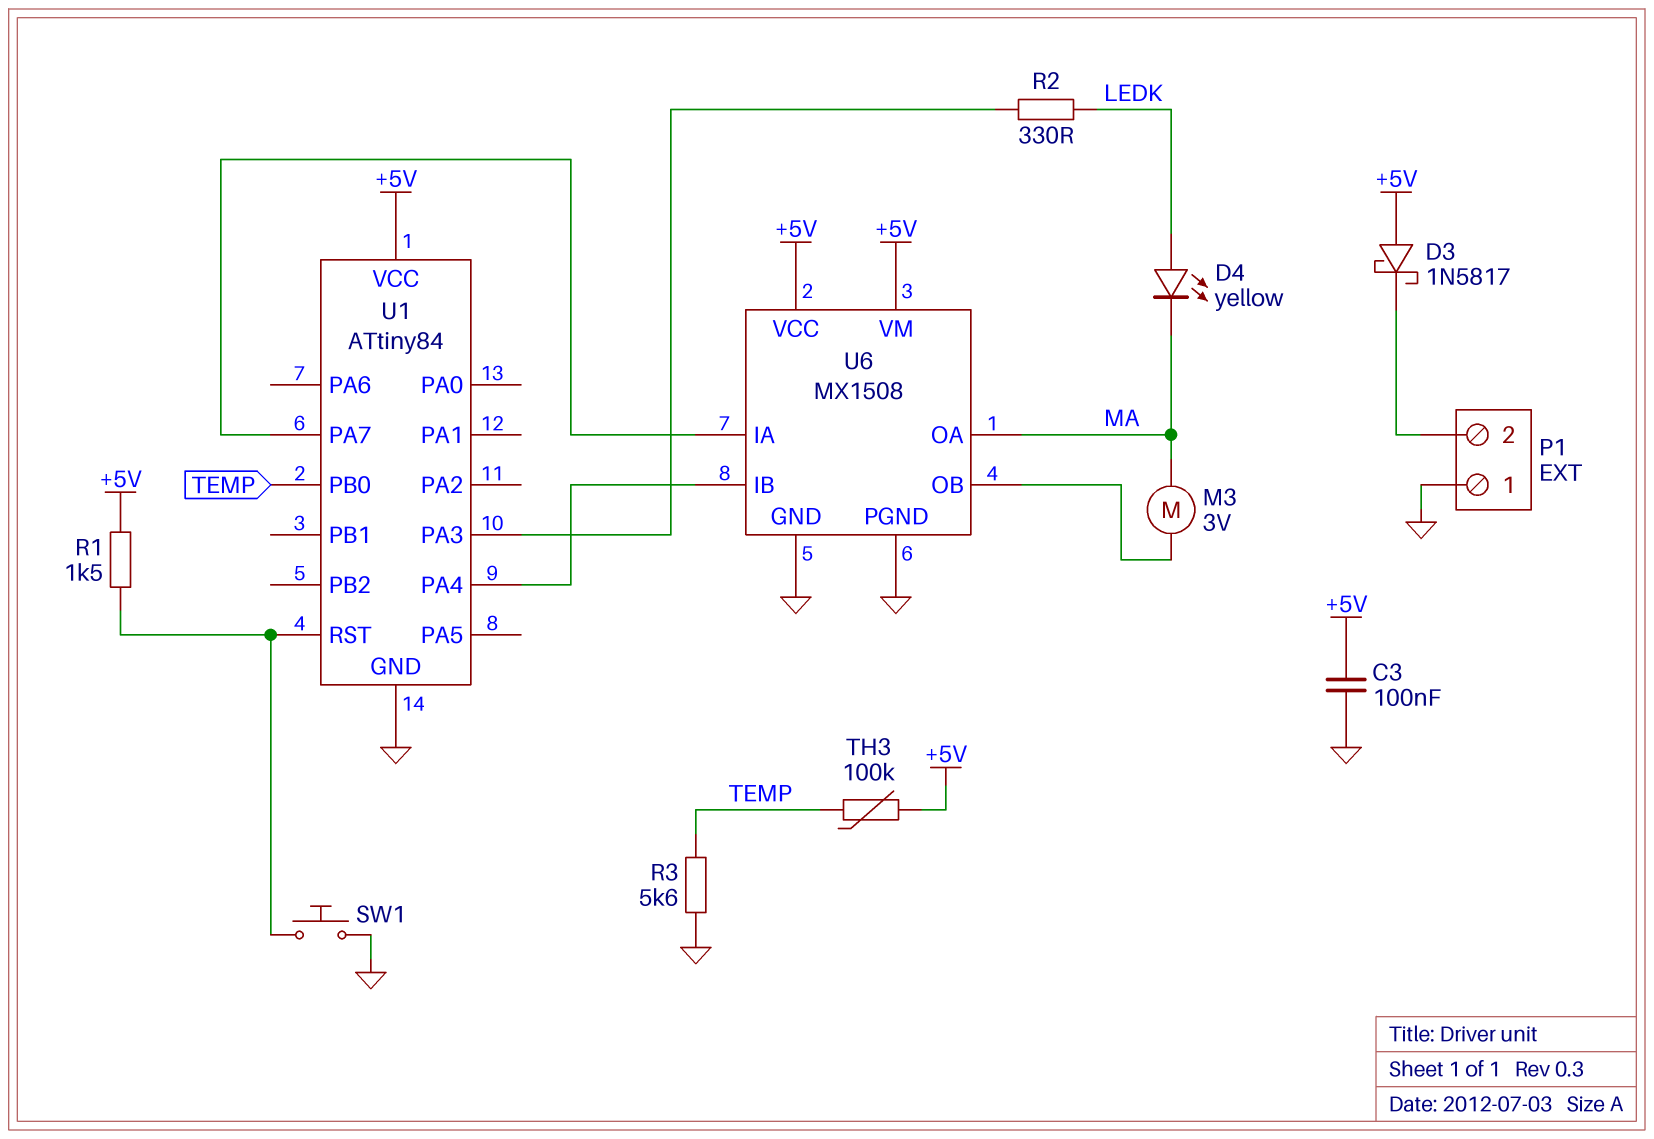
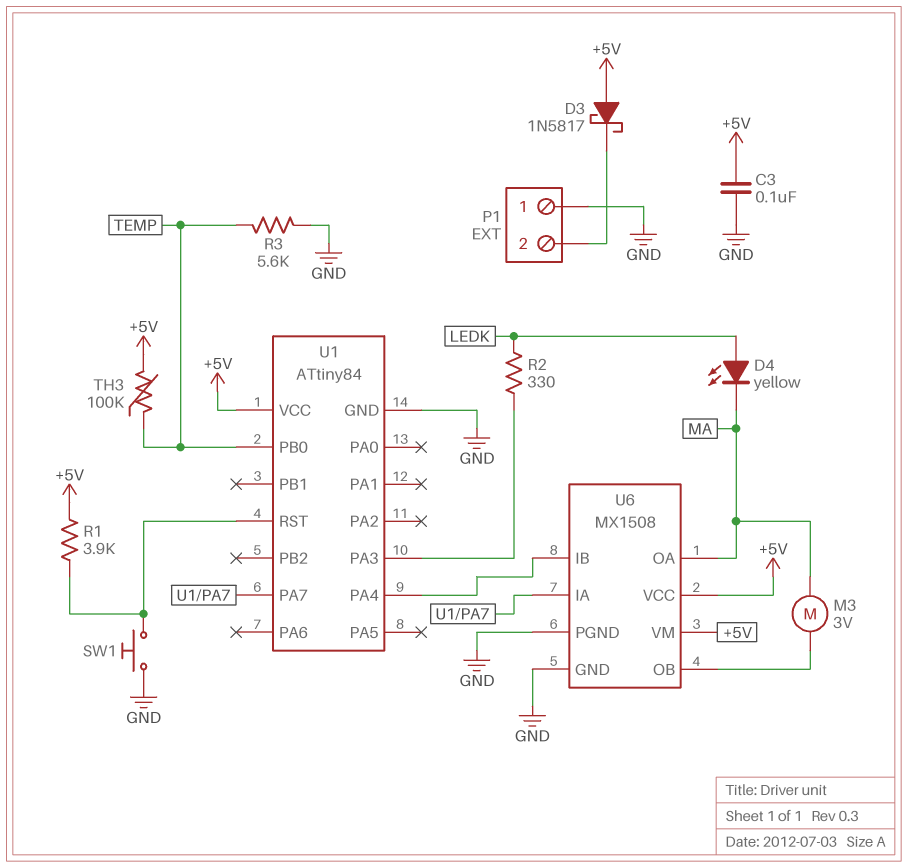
R1: 1.5k (+5V, U1/RST) -> 3.9k (+5V, U1/RST)

